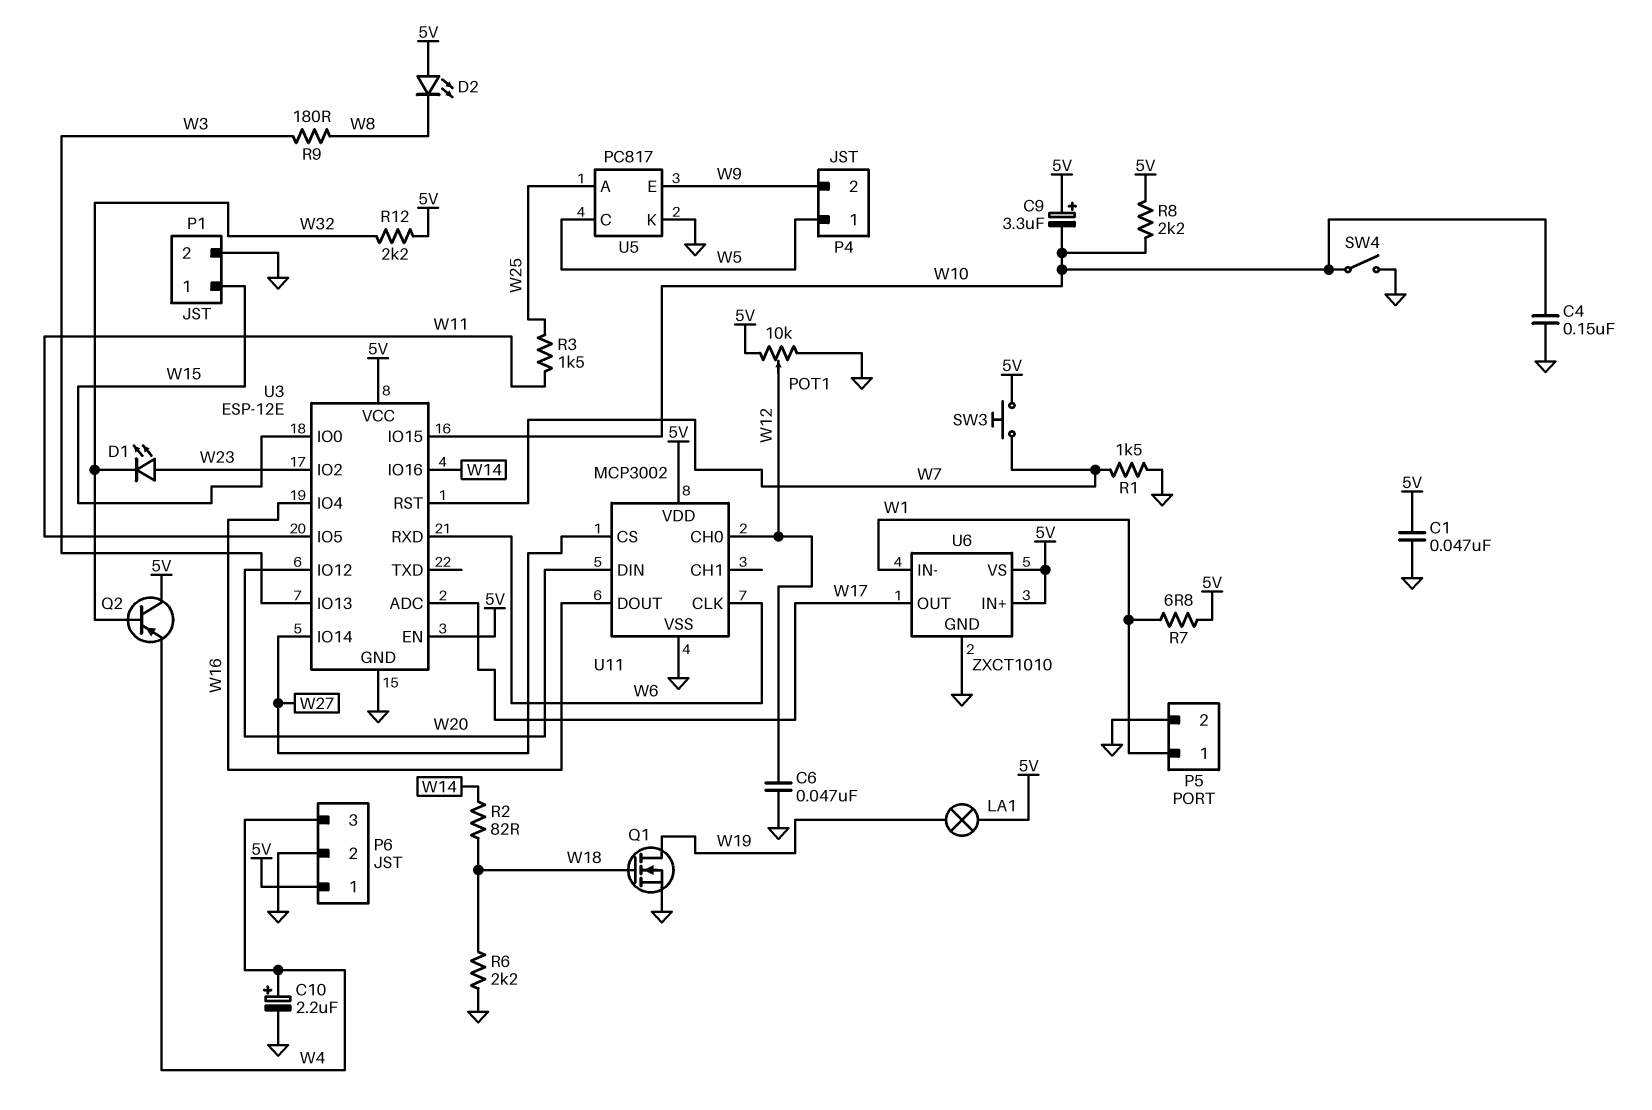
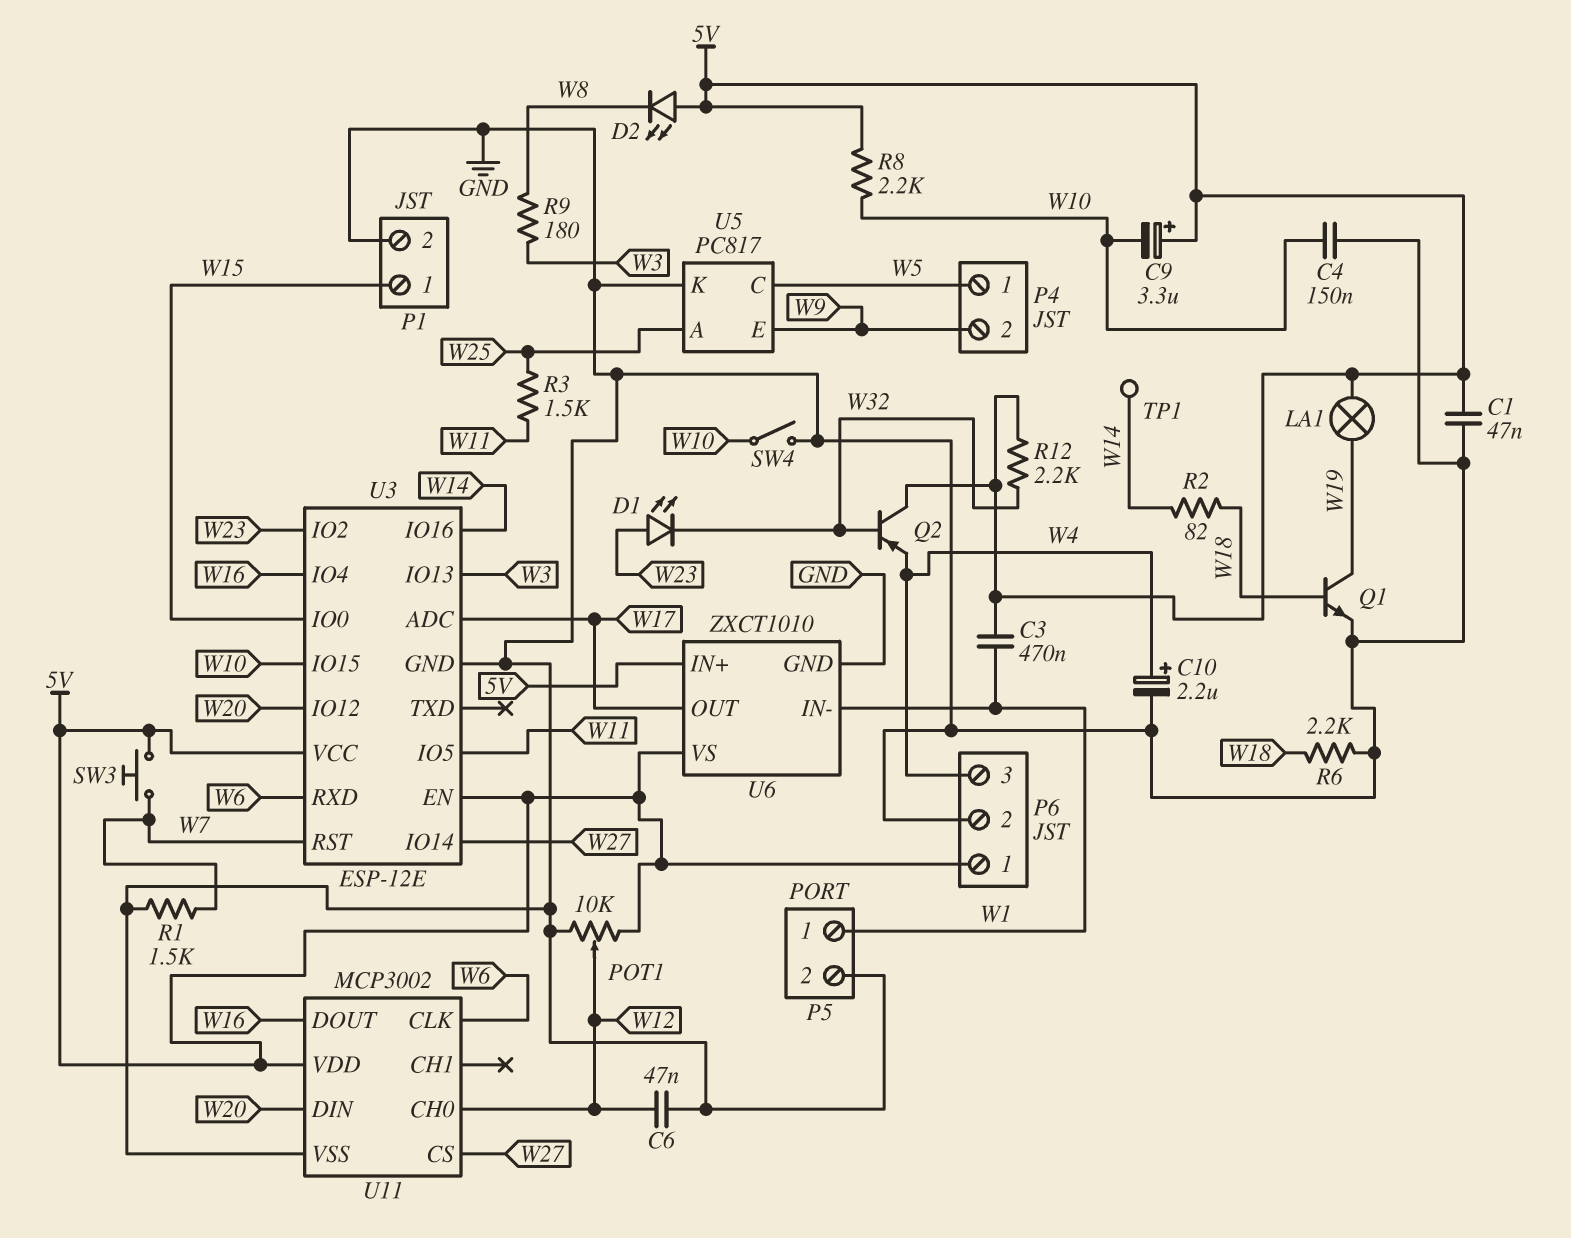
C3: none -> 470nF (5V, W1)
Q1: NMOS (G W18, D W19, S GND) -> NPN (B W18, C W19, E GND)
R7: 6.8 (5V, W1) -> none
TP1: none -> test point (W14)

